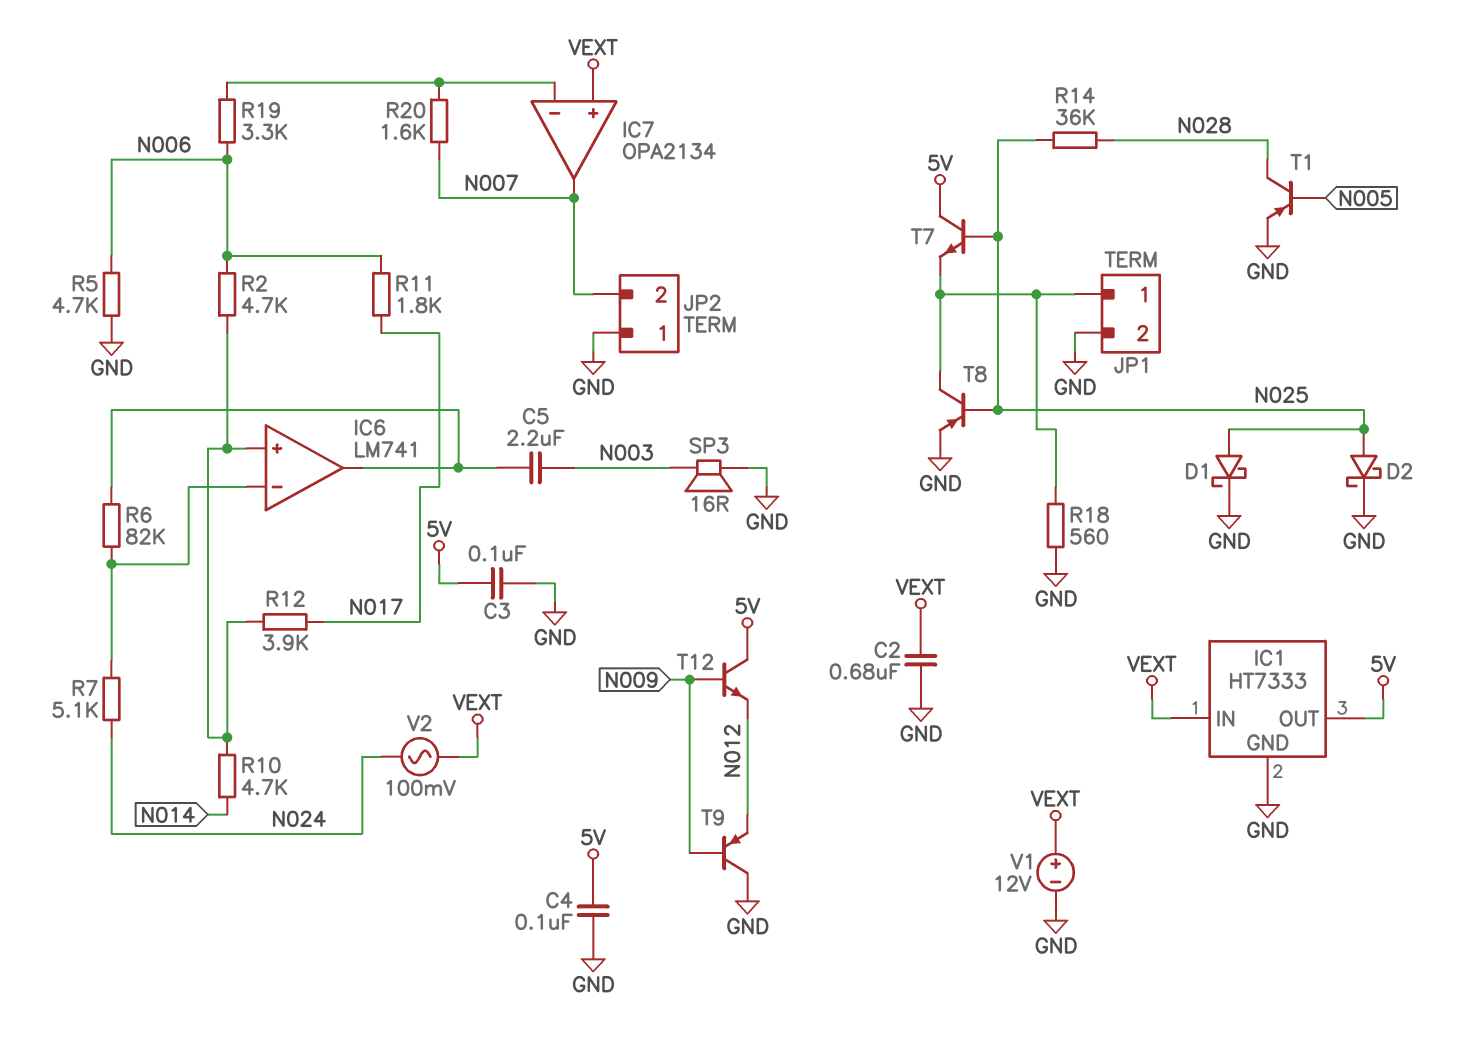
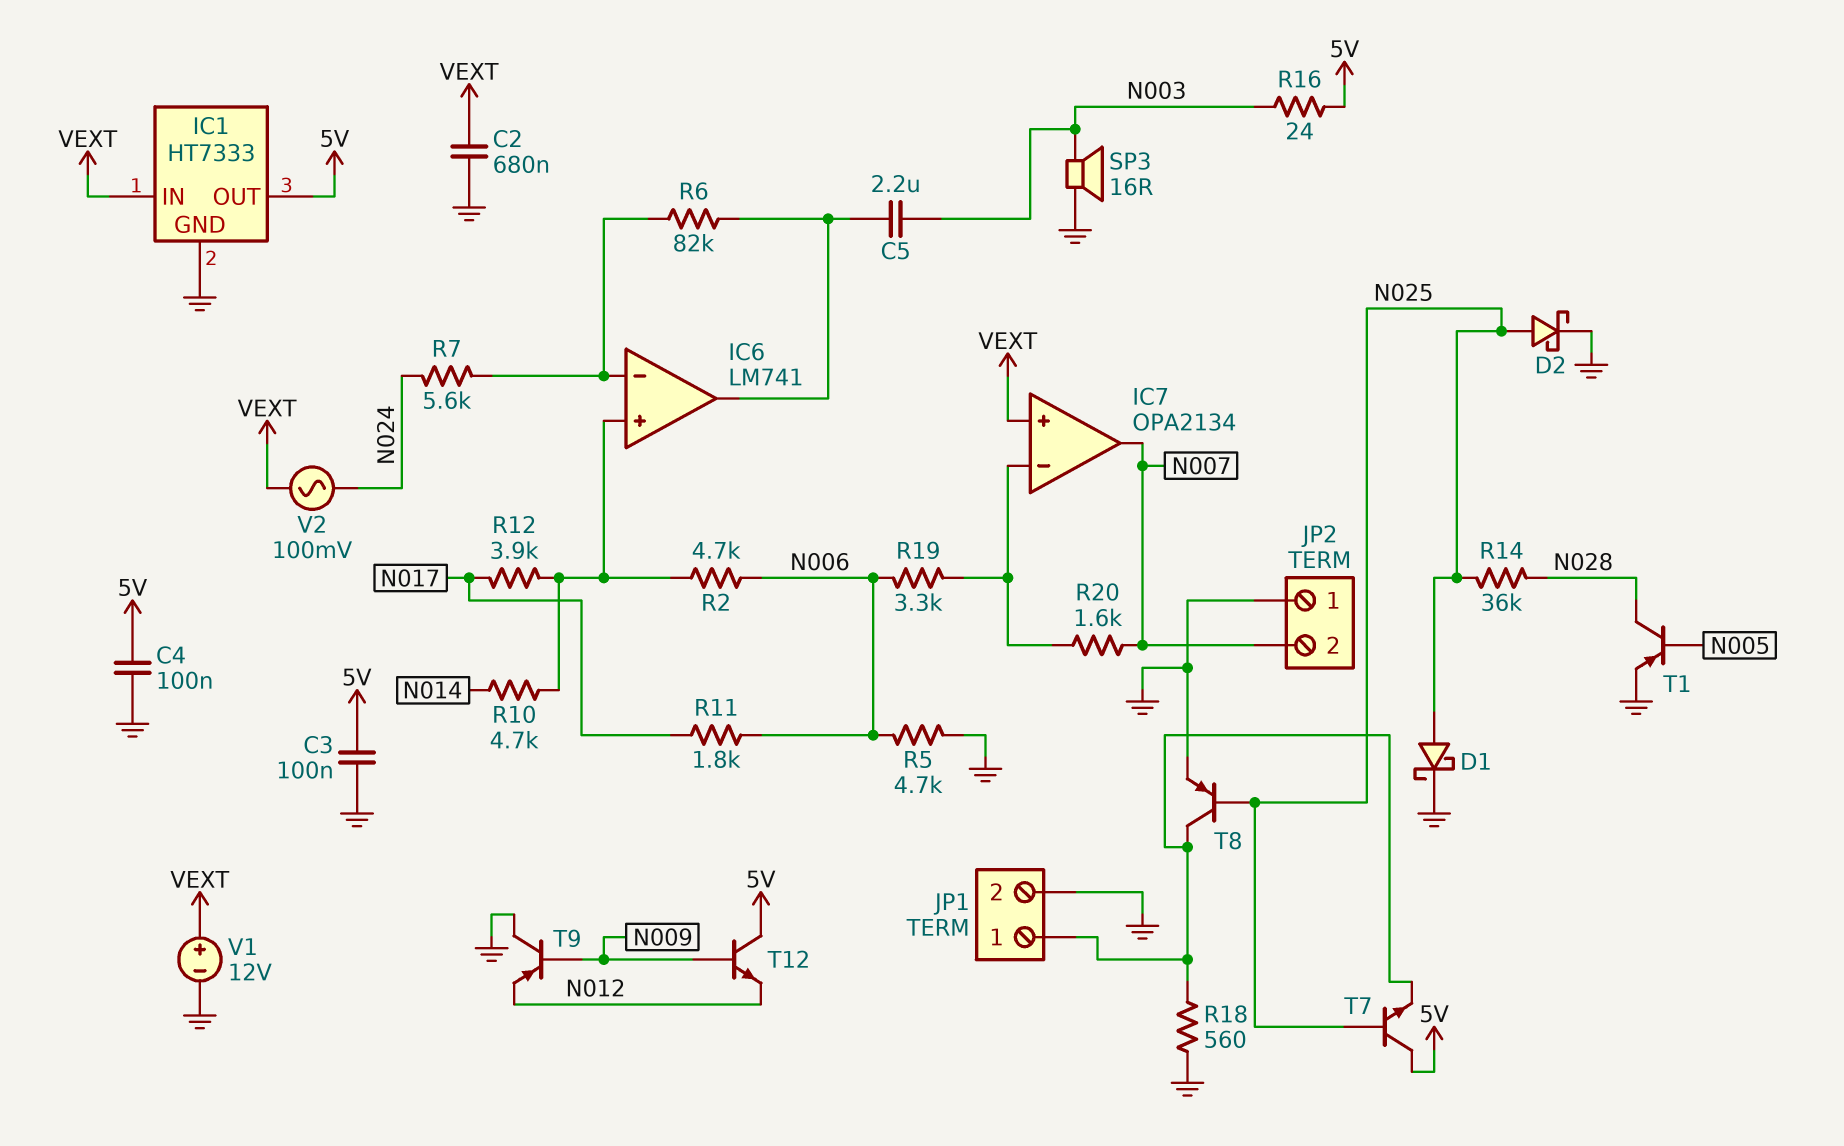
R7: 5.1k (IC6/in-, N024) -> 5.6k (IC6/in-, N024)
R16: none -> 24 (5V, N003)

